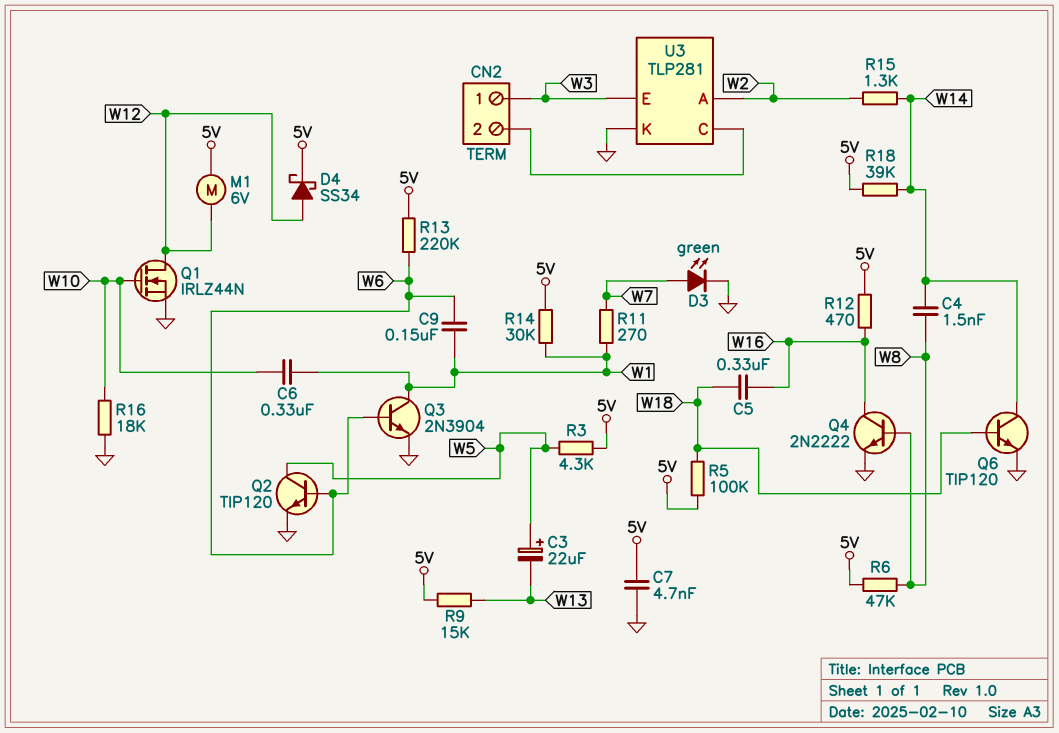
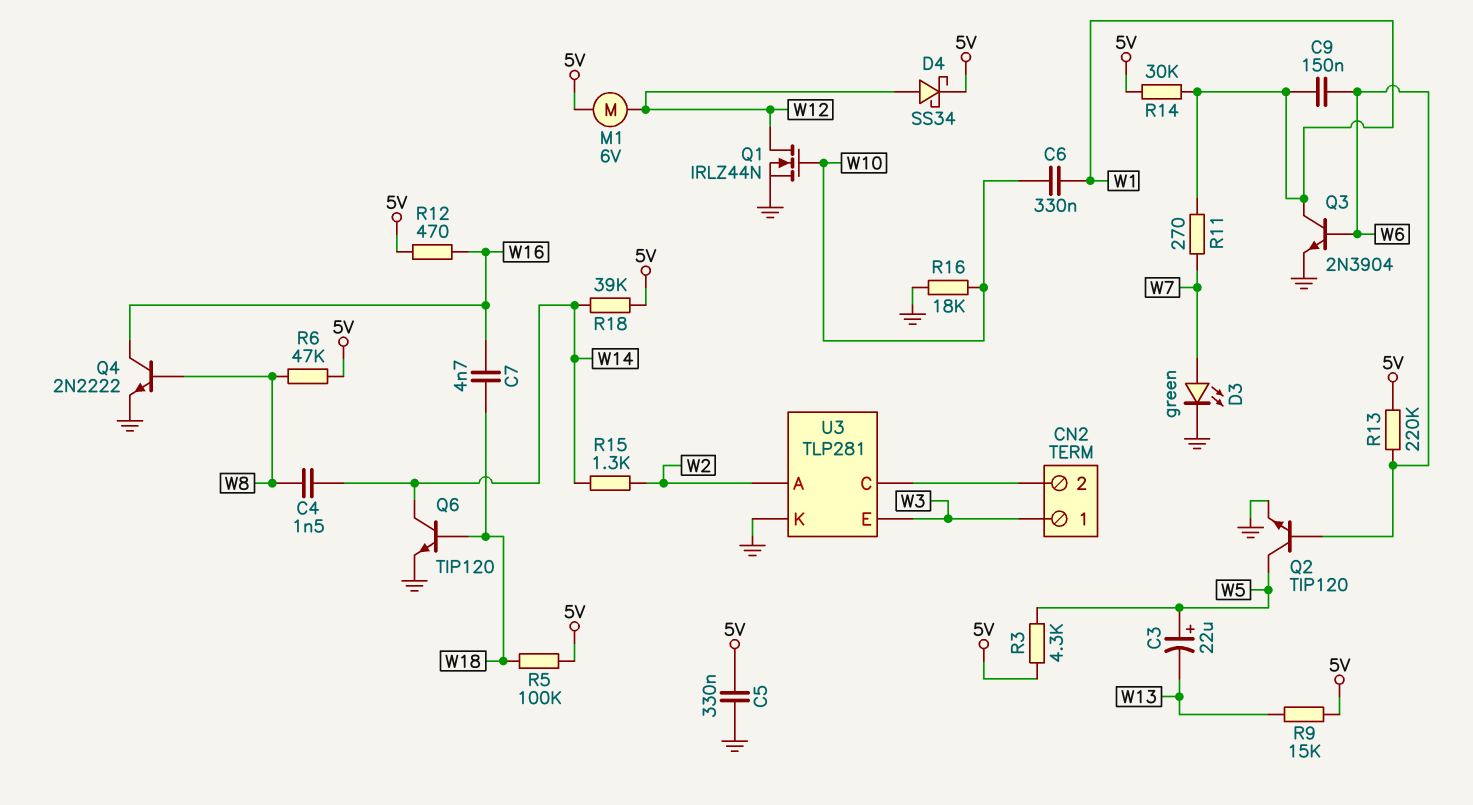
C5: 330nF (W16, W18) -> 330nF (5V, GND)
C7: 4.7nF (5V, GND) -> 4.7nF (W16, W18)

